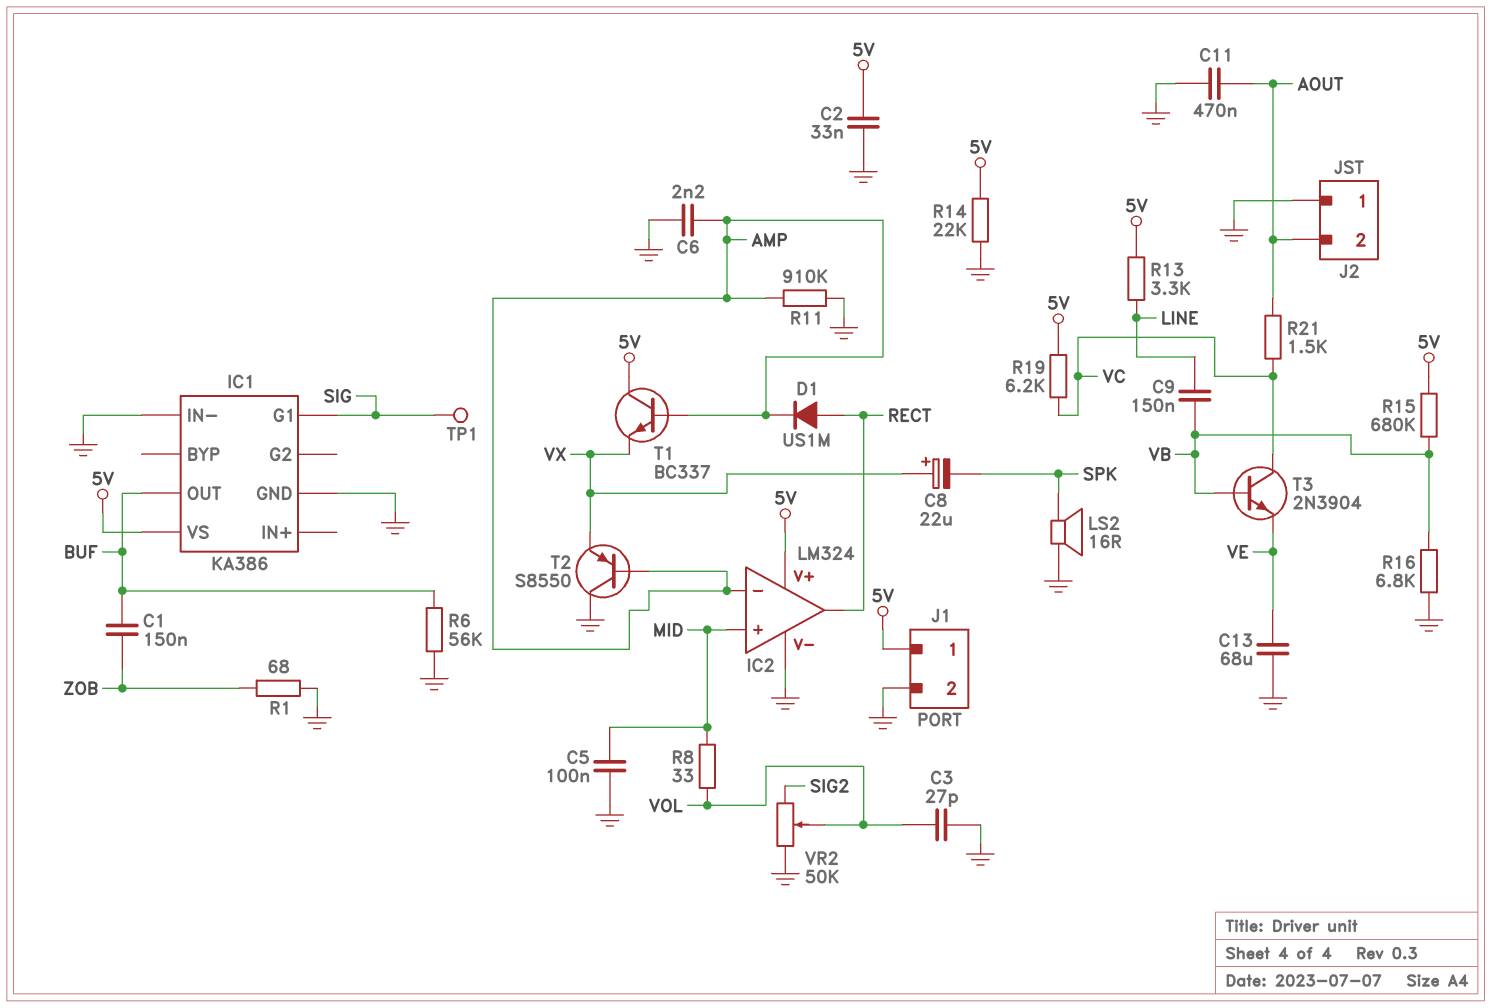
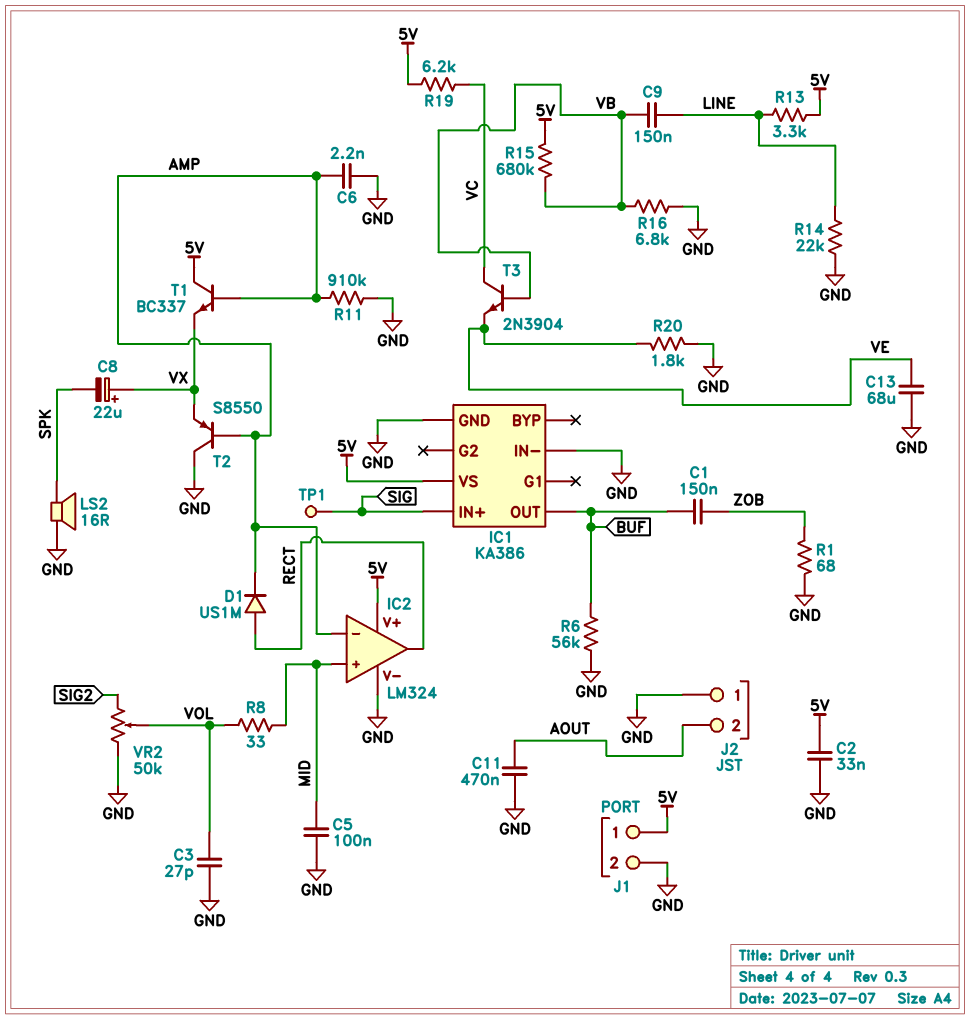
IC1 pin G1: SIG -> none
IC1 pin IN+: none -> SIG
R14: 22k (5V, GND) -> 22k (GND, LINE)
R20: none -> 1.8k (GND, VE)
R21: 1.5k (AOUT, VC) -> none

